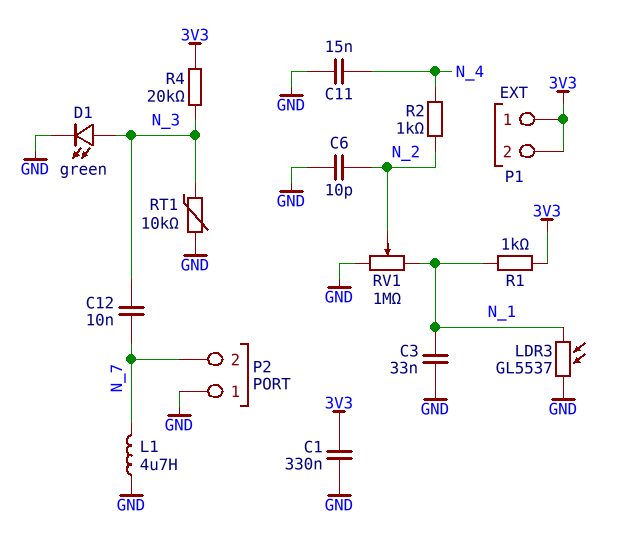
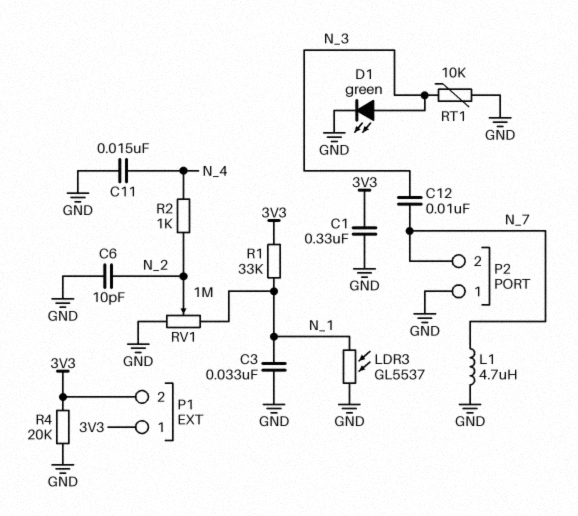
R1: 1k (3V3, N_1) -> 33k (3V3, N_1)
R4: 20k (3V3, N_3) -> 20k (3V3, GND)

